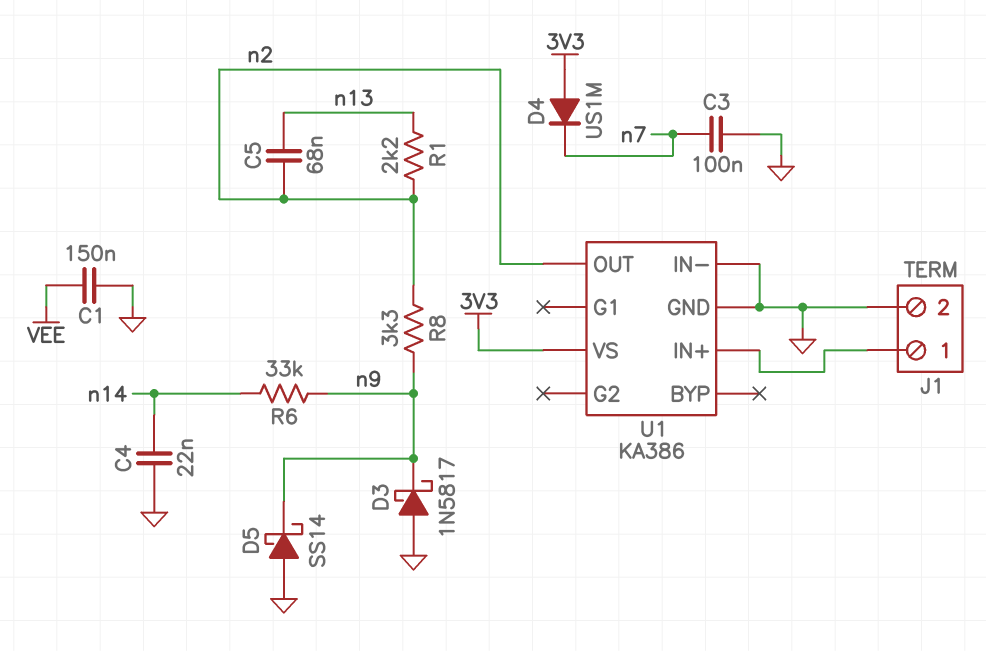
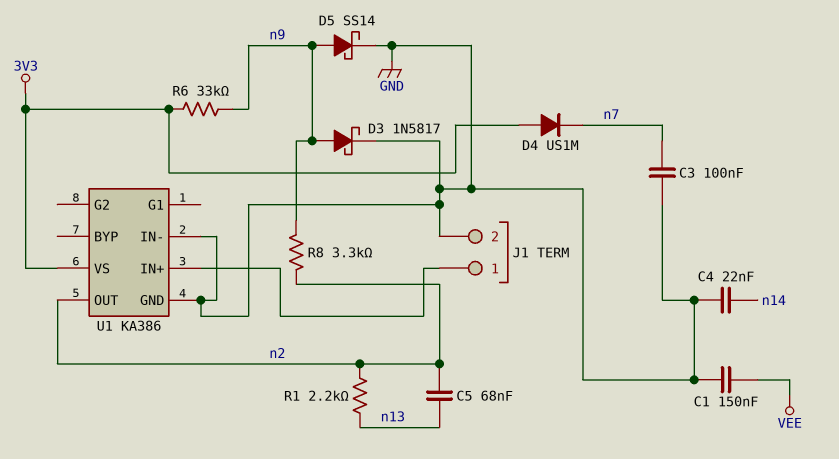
D3: schottky 1N5817 (A GND, K n9) -> schottky 1N5817 (A n9, K GND)
D5: schottky SS14 (A GND, K n9) -> schottky SS14 (A n9, K GND)
R6: 33k (n9, n14) -> 33k (3V3, n9)

